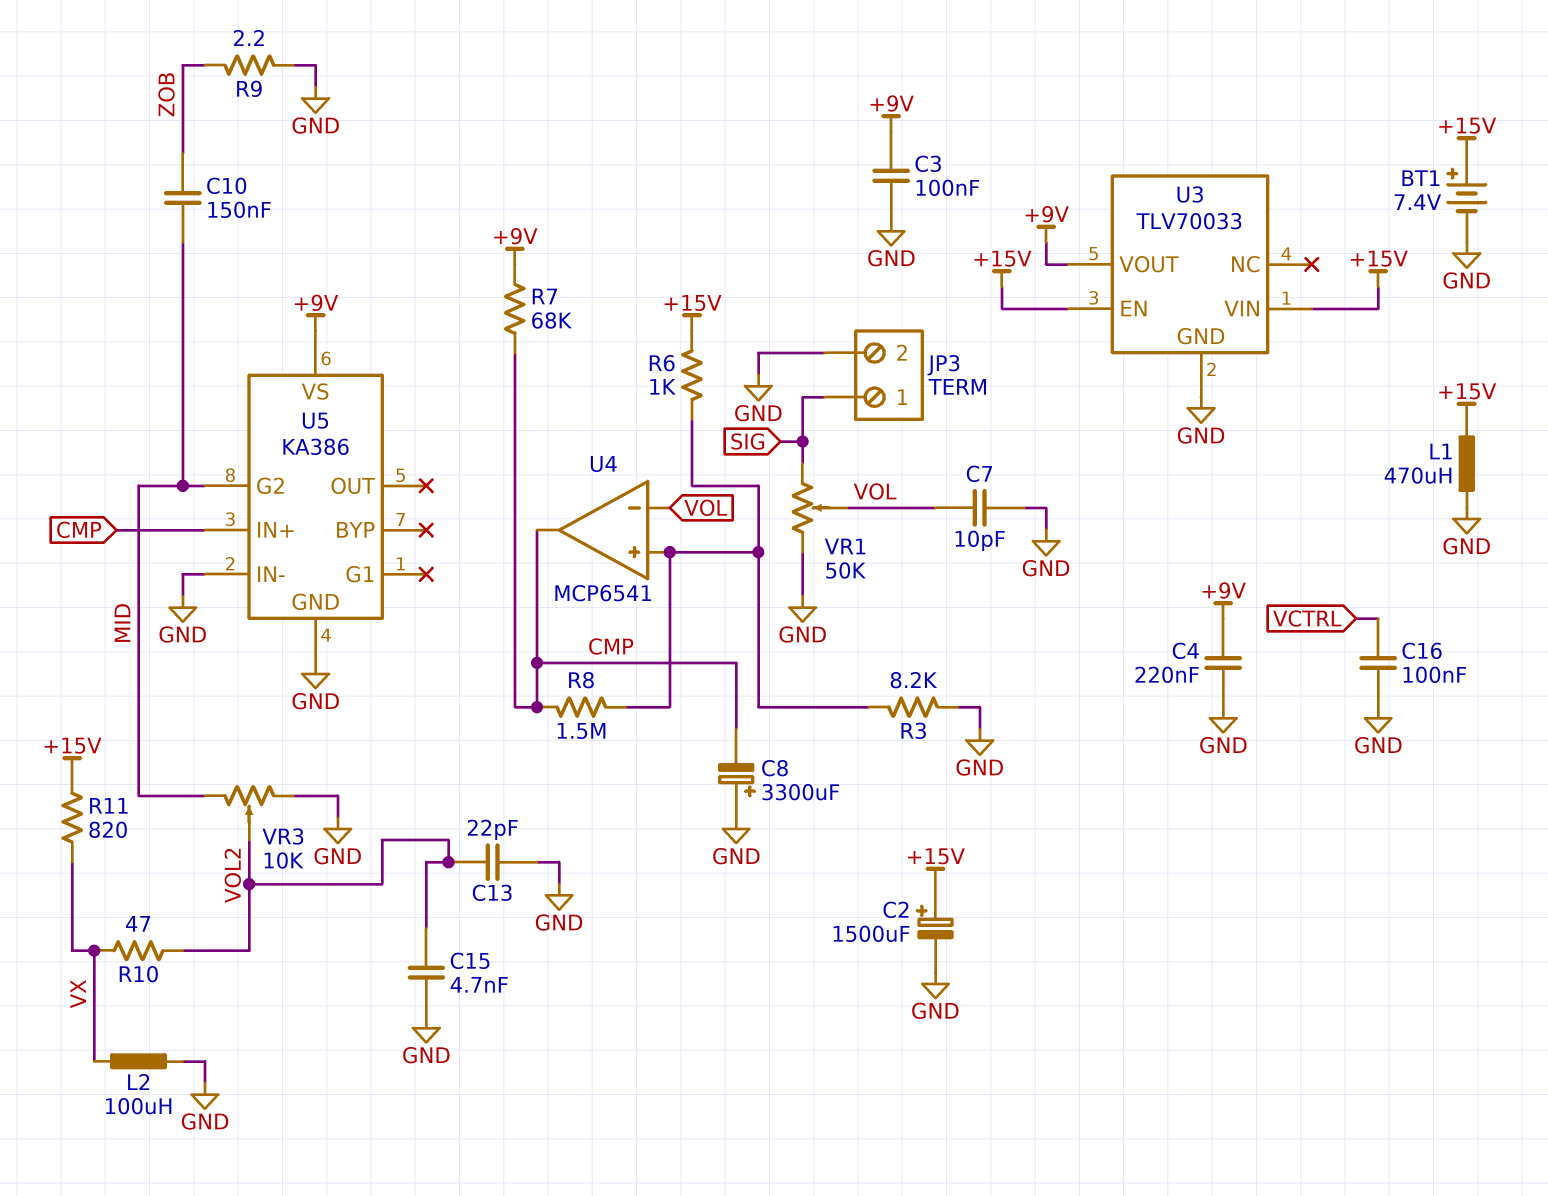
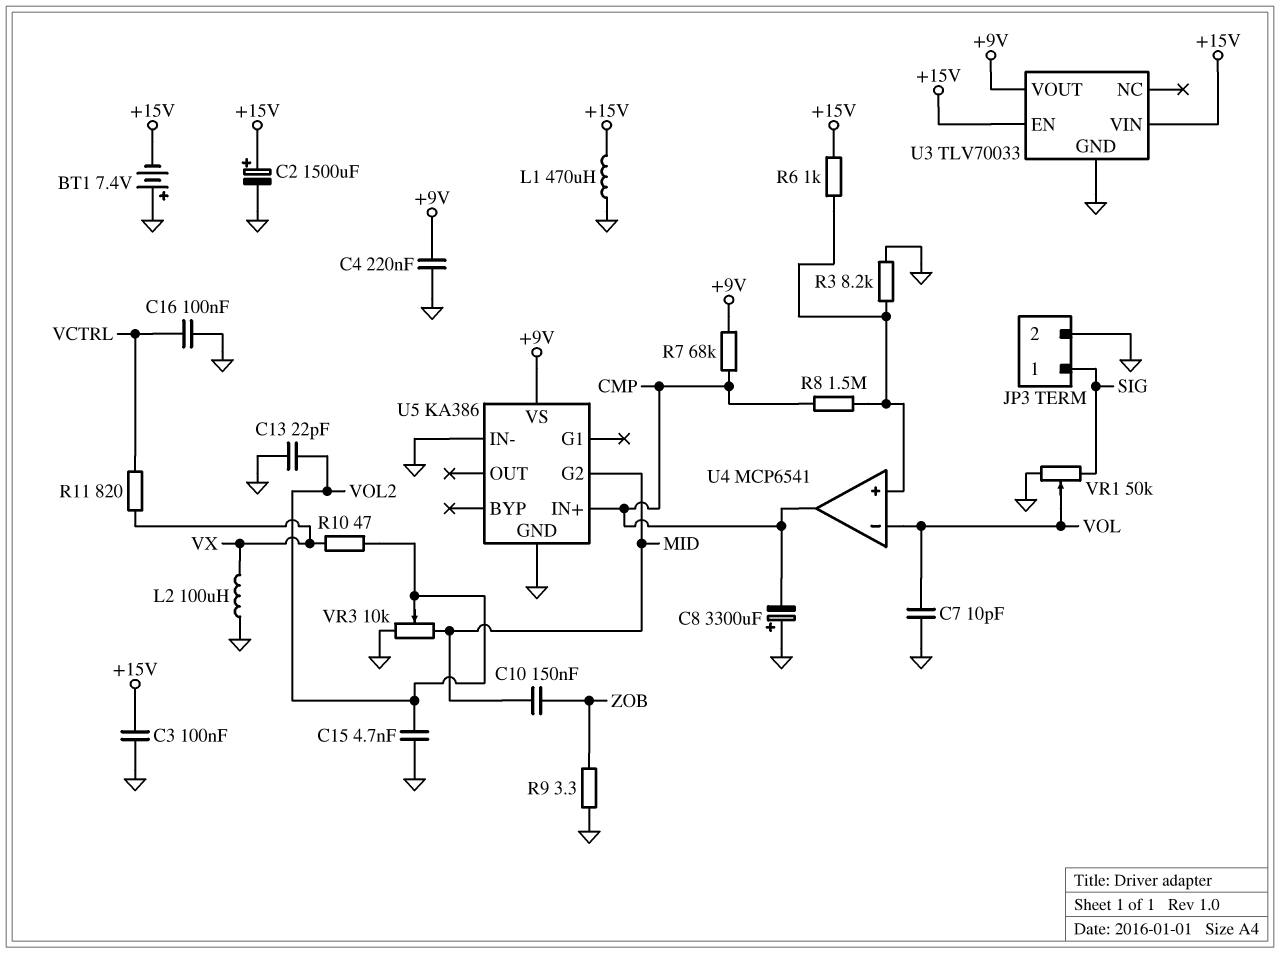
BT1: 7.4V (plus +15V, minus GND) -> 7.4V (plus GND, minus +15V)
C3: 100nF (+9V, GND) -> 100nF (+15V, GND)
R9: 2.2 (GND, ZOB) -> 3.3 (GND, ZOB)
R11: 820 (+15V, VX) -> 820 (VCTRL, VX)

